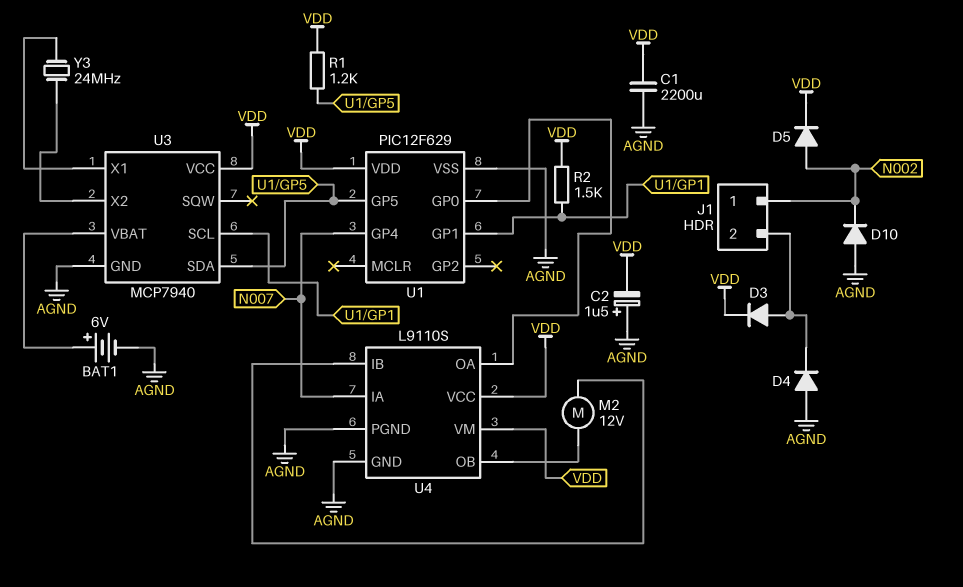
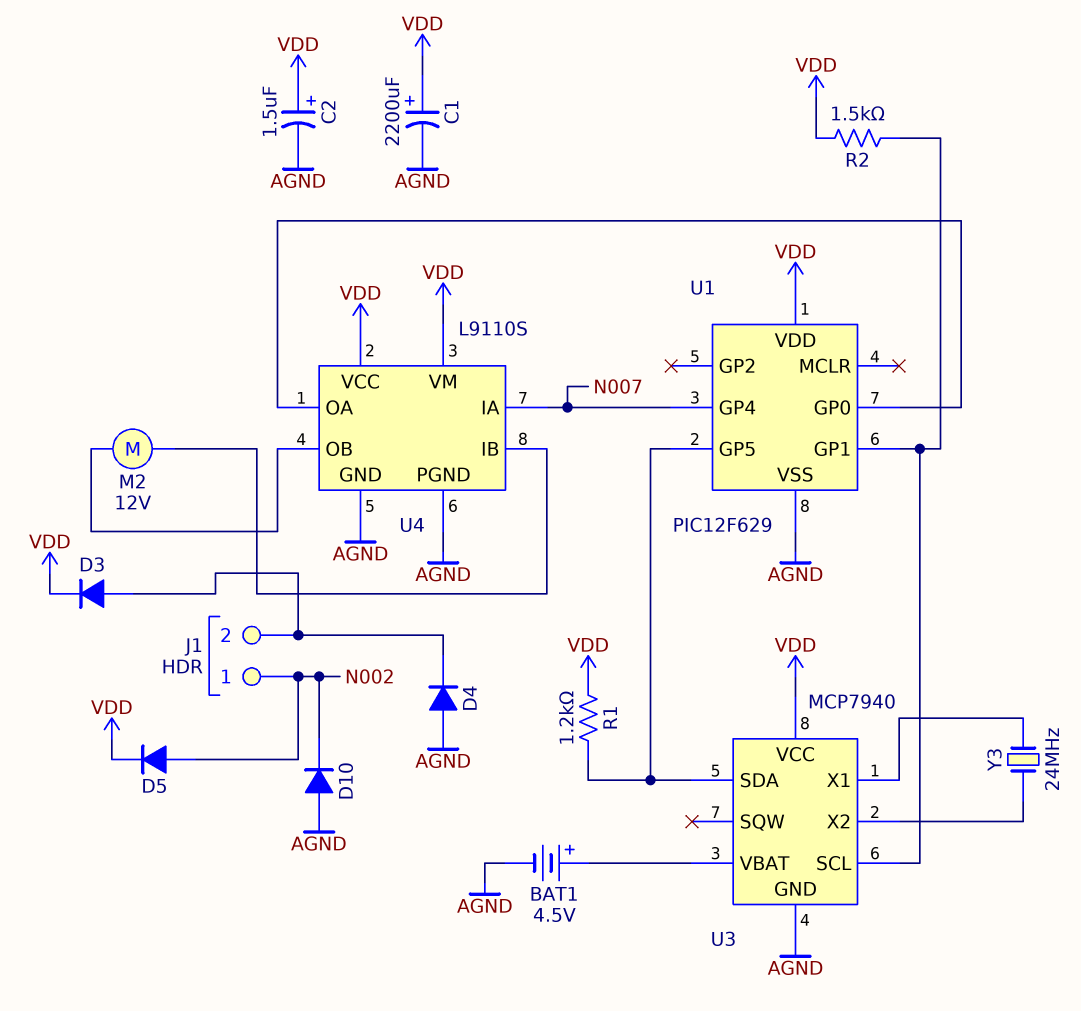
BAT1: 6V (plus U3/VBAT, minus AGND) -> 4.5V (plus U3/VBAT, minus AGND)
C1: 2200uF (AGND, VDD) -> 2200uF (plus VDD, minus AGND)
C2: 1.5uF (plus AGND, minus VDD) -> 1.5uF (plus VDD, minus AGND)

